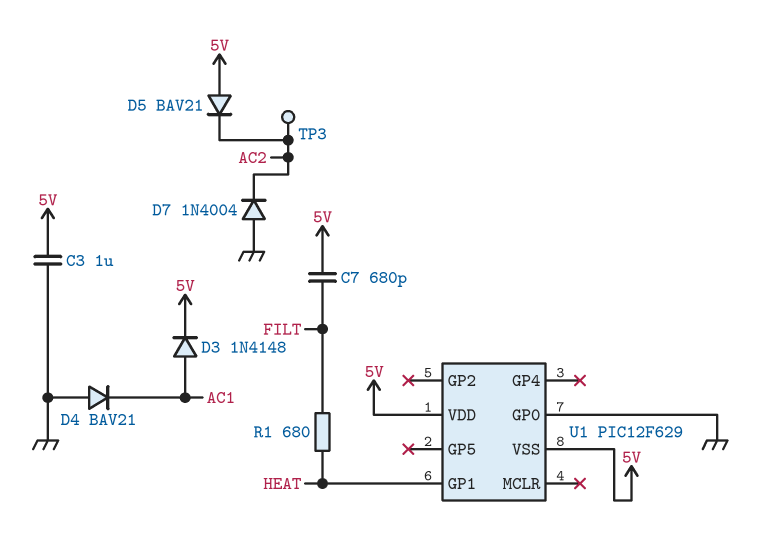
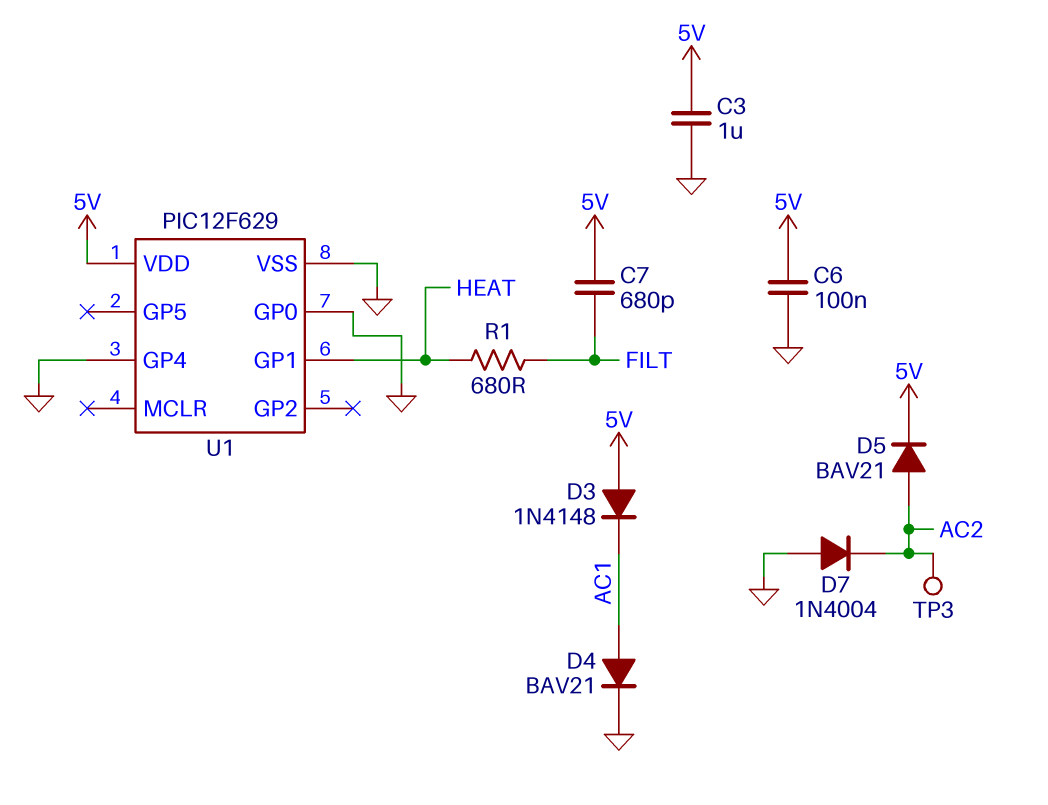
C6: none -> 100nF (5V, GND)
D3: diode 1N4148 (A AC1, K 5V) -> diode 1N4148 (A 5V, K AC1)
D4: diode BAV21 (A GND, K AC1) -> diode BAV21 (A AC1, K GND)
D5: diode BAV21 (A 5V, K AC2) -> diode BAV21 (A AC2, K 5V)
U1 pin GP4: none -> GND
U1 pin VSS: 5V -> GND

